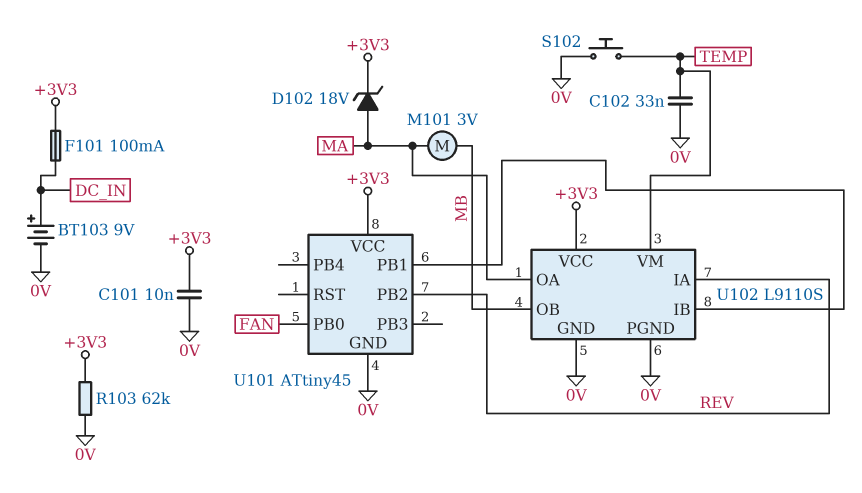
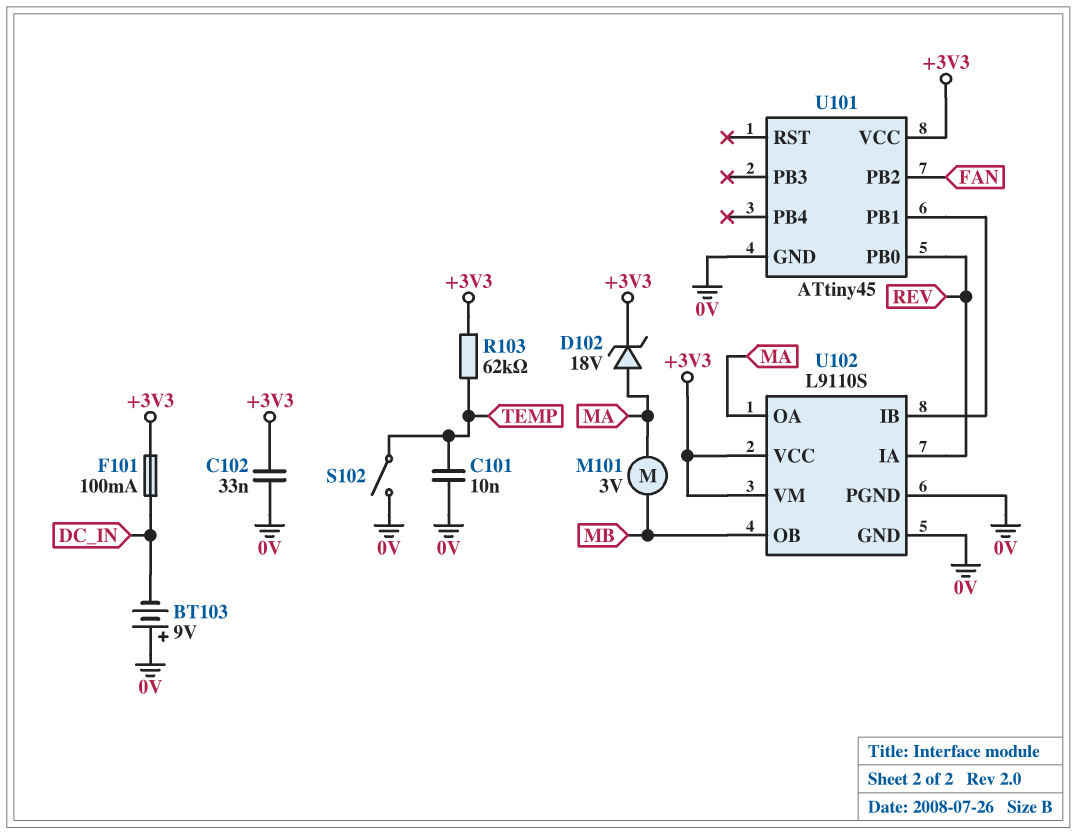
BT103: 9V (plus DC_IN, minus 0V) -> 9V (plus 0V, minus DC_IN)
C101: 10nF (+3V3, 0V) -> 10nF (0V, TEMP)
C102: 33nF (0V, TEMP) -> 33nF (+3V3, 0V)
R103: 62k (+3V3, 0V) -> 62k (+3V3, TEMP)
S102: button (0V, TEMP) -> switch (0V, TEMP)
U101 pin PB0: FAN -> REV
U101 pin PB2: REV -> FAN
U102 pin VM: TEMP -> +3V3

